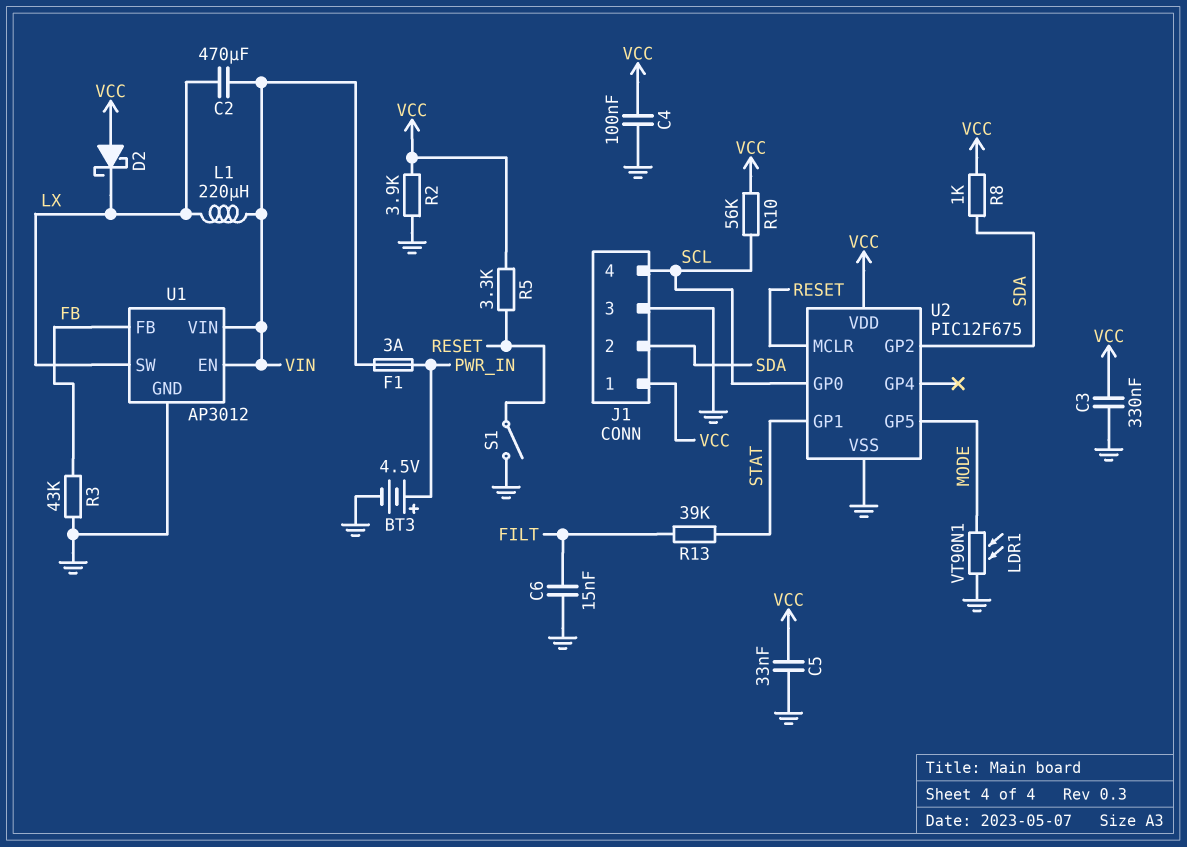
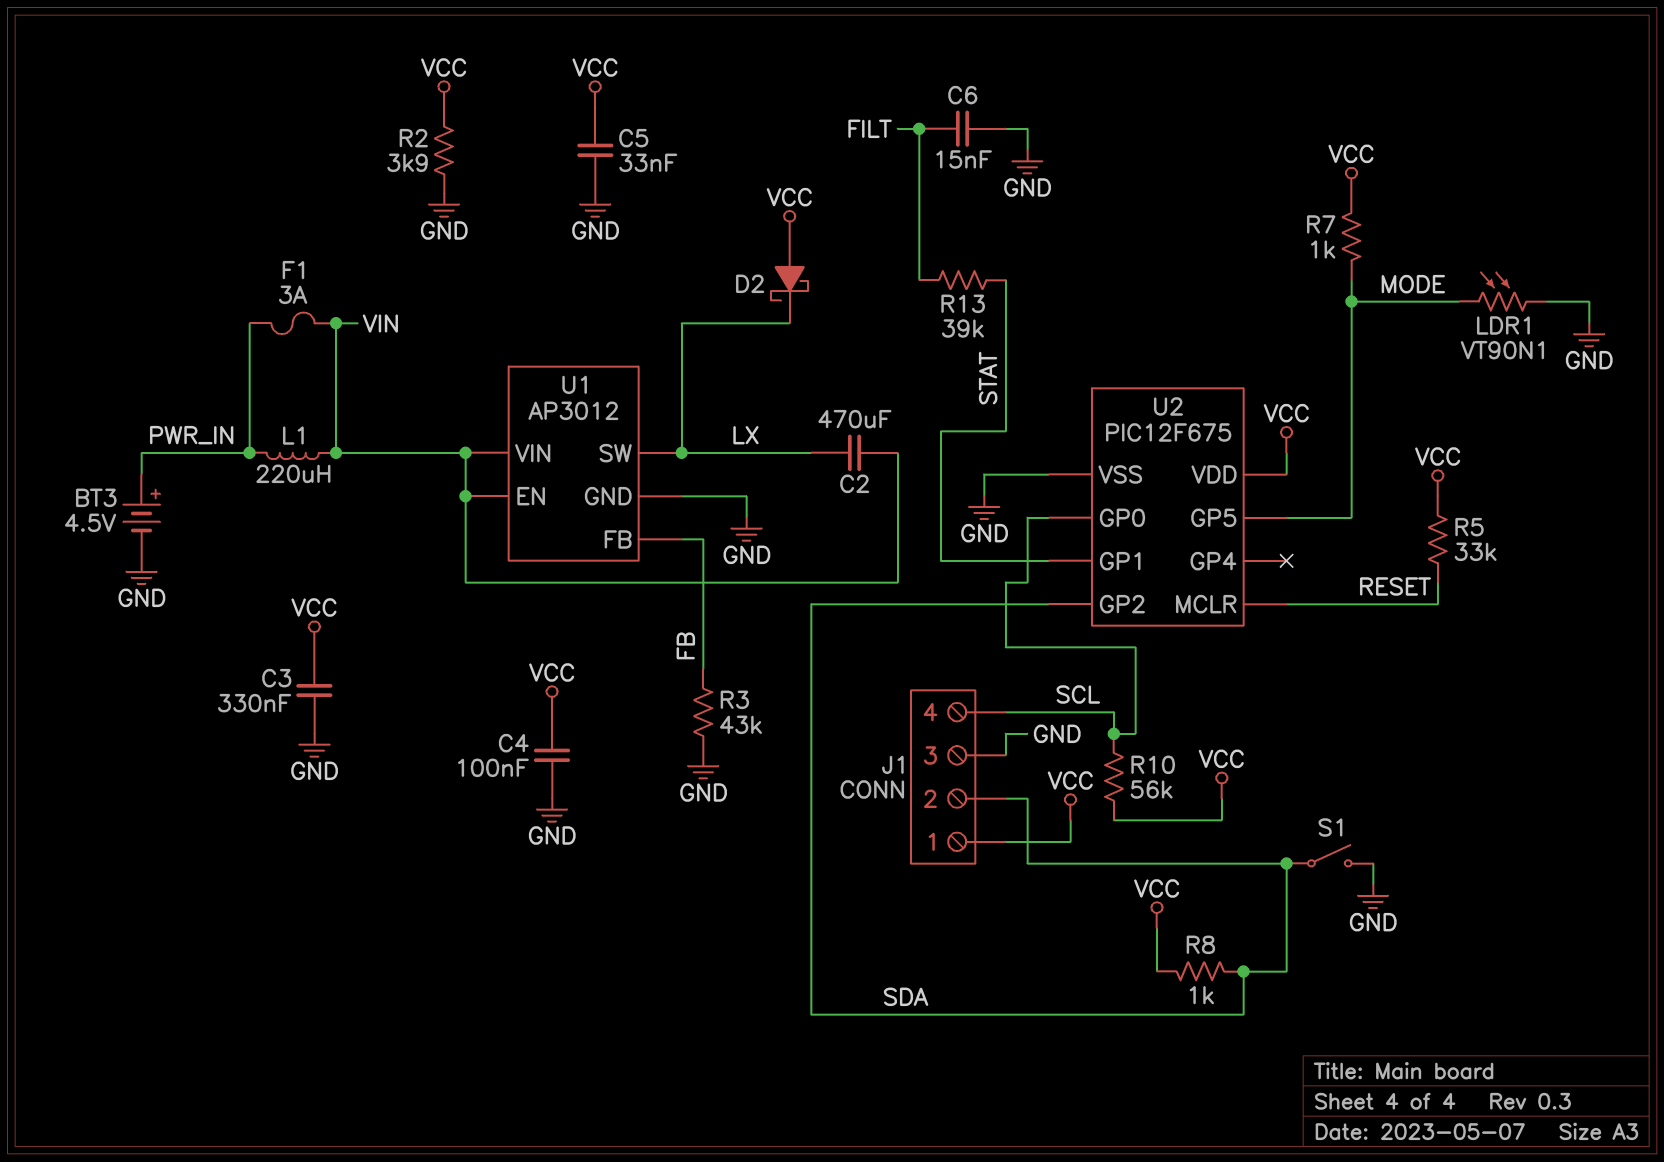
L1: 220uH (LX, VIN) -> 220uH (PWR_IN, VIN)
R5: 3.3k (RESET, VCC) -> 33k (RESET, VCC)
R7: none -> 1k (MODE, VCC)
S1: switch (GND, RESET) -> switch (GND, SDA)

